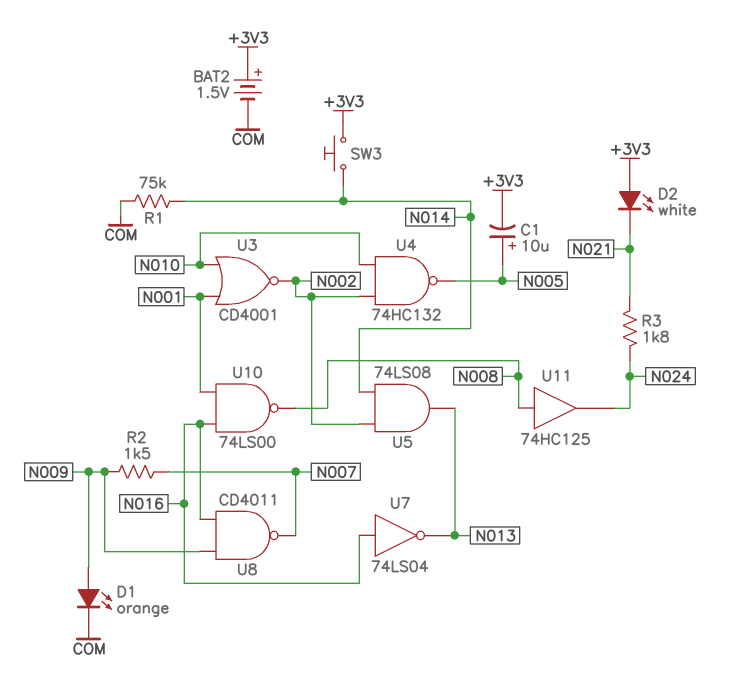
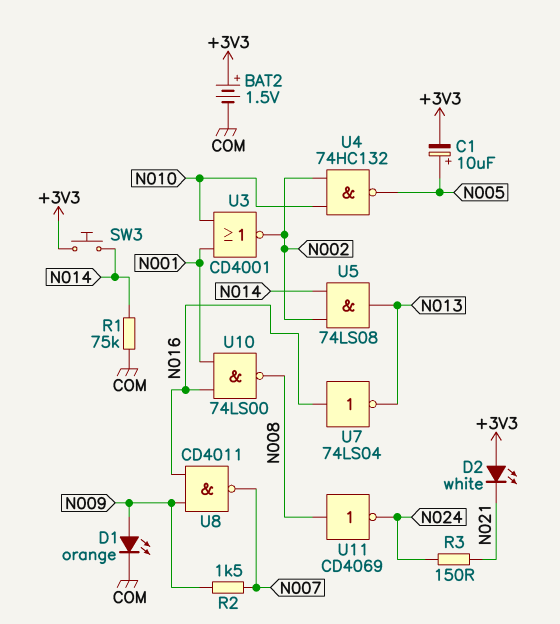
R3: 1.8k (N021, N024) -> 150 (N021, N024)
U11: buffer 74HC125 (in N008, out N024) -> NOT CD4069 (in N008, out N024)

